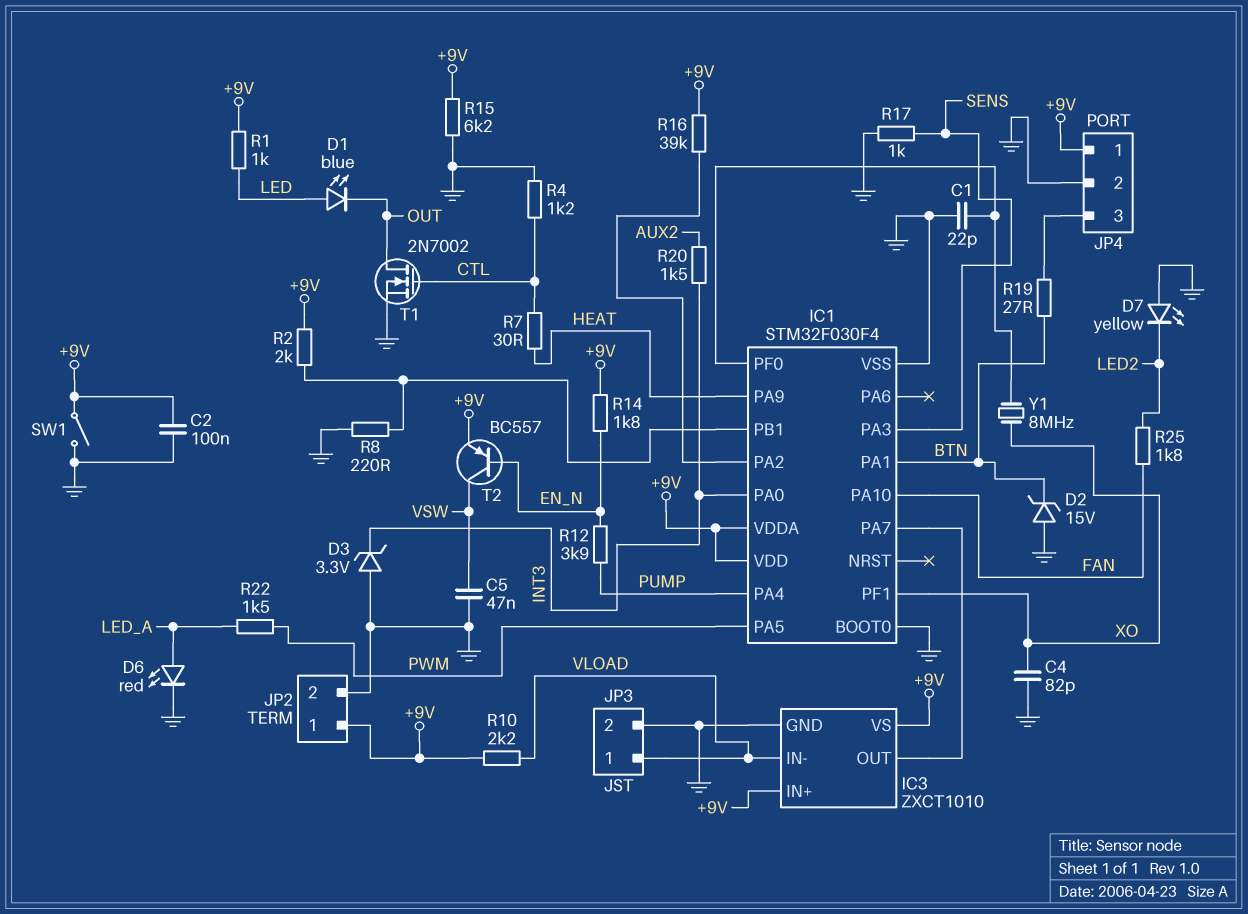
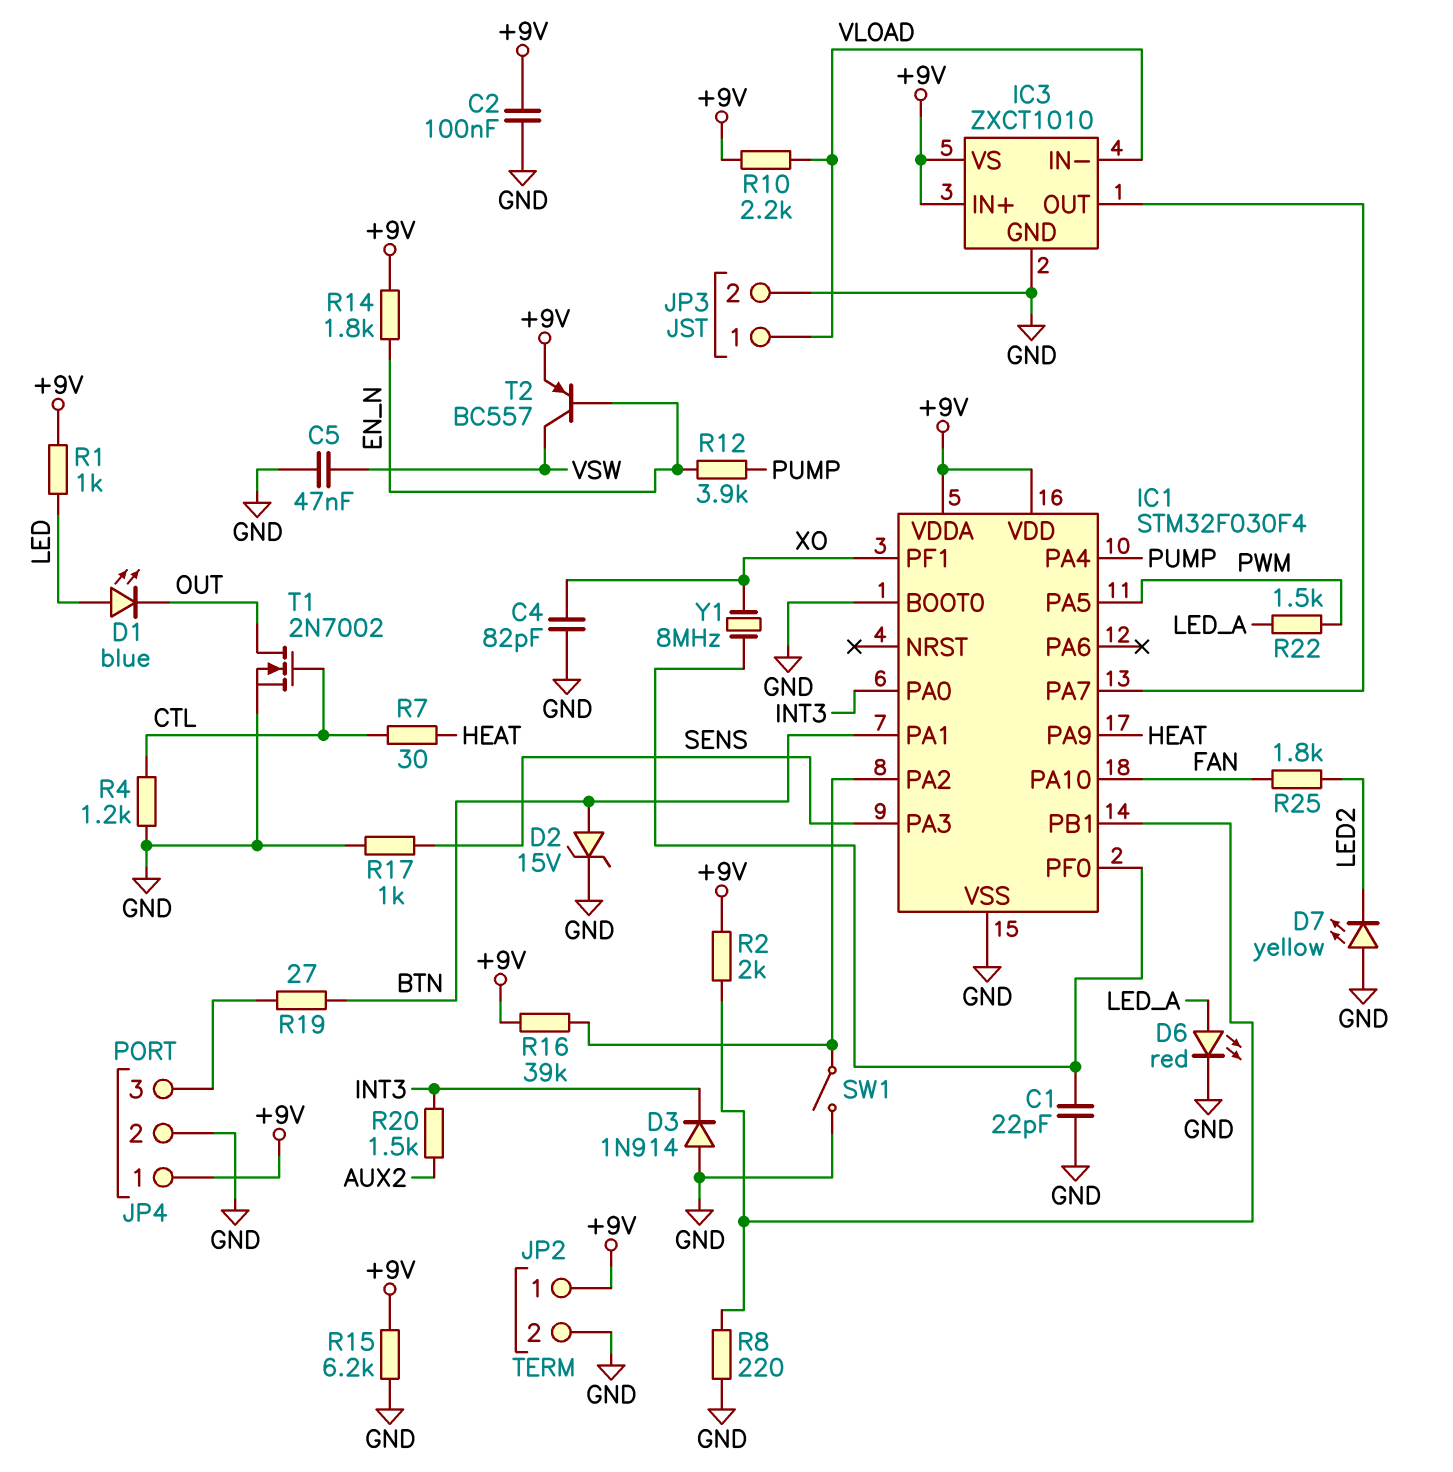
D2: zener 15V (A GND, K BTN) -> zener 15V (A BTN, K GND)
D3: zener 3.3V (A GND, K INT3) -> diode 1N914 (A GND, K INT3)
SW1: switch (+9V, GND) -> switch (GND, IC1/PA2)

